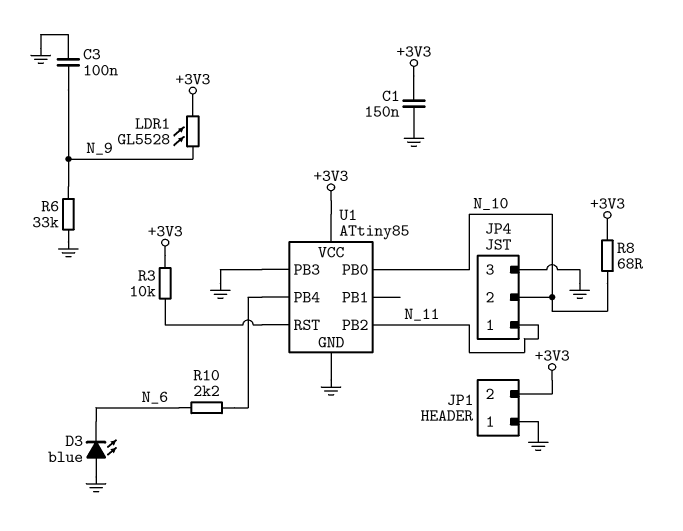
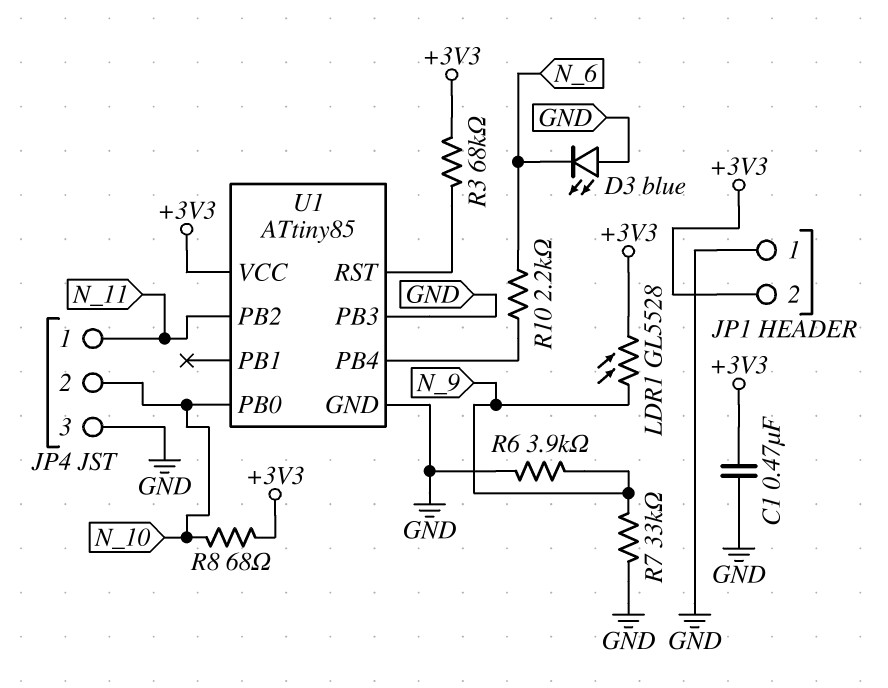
C1: 150nF (+3V3, GND) -> 470nF (+3V3, GND)
C3: 100nF (GND, N_9) -> none
R3: 10k (+3V3, U1/RST) -> 68k (+3V3, U1/RST)
R6: 33k (GND, N_9) -> 3.9k (GND, N_9)
R7: none -> 33k (GND, N_9)

